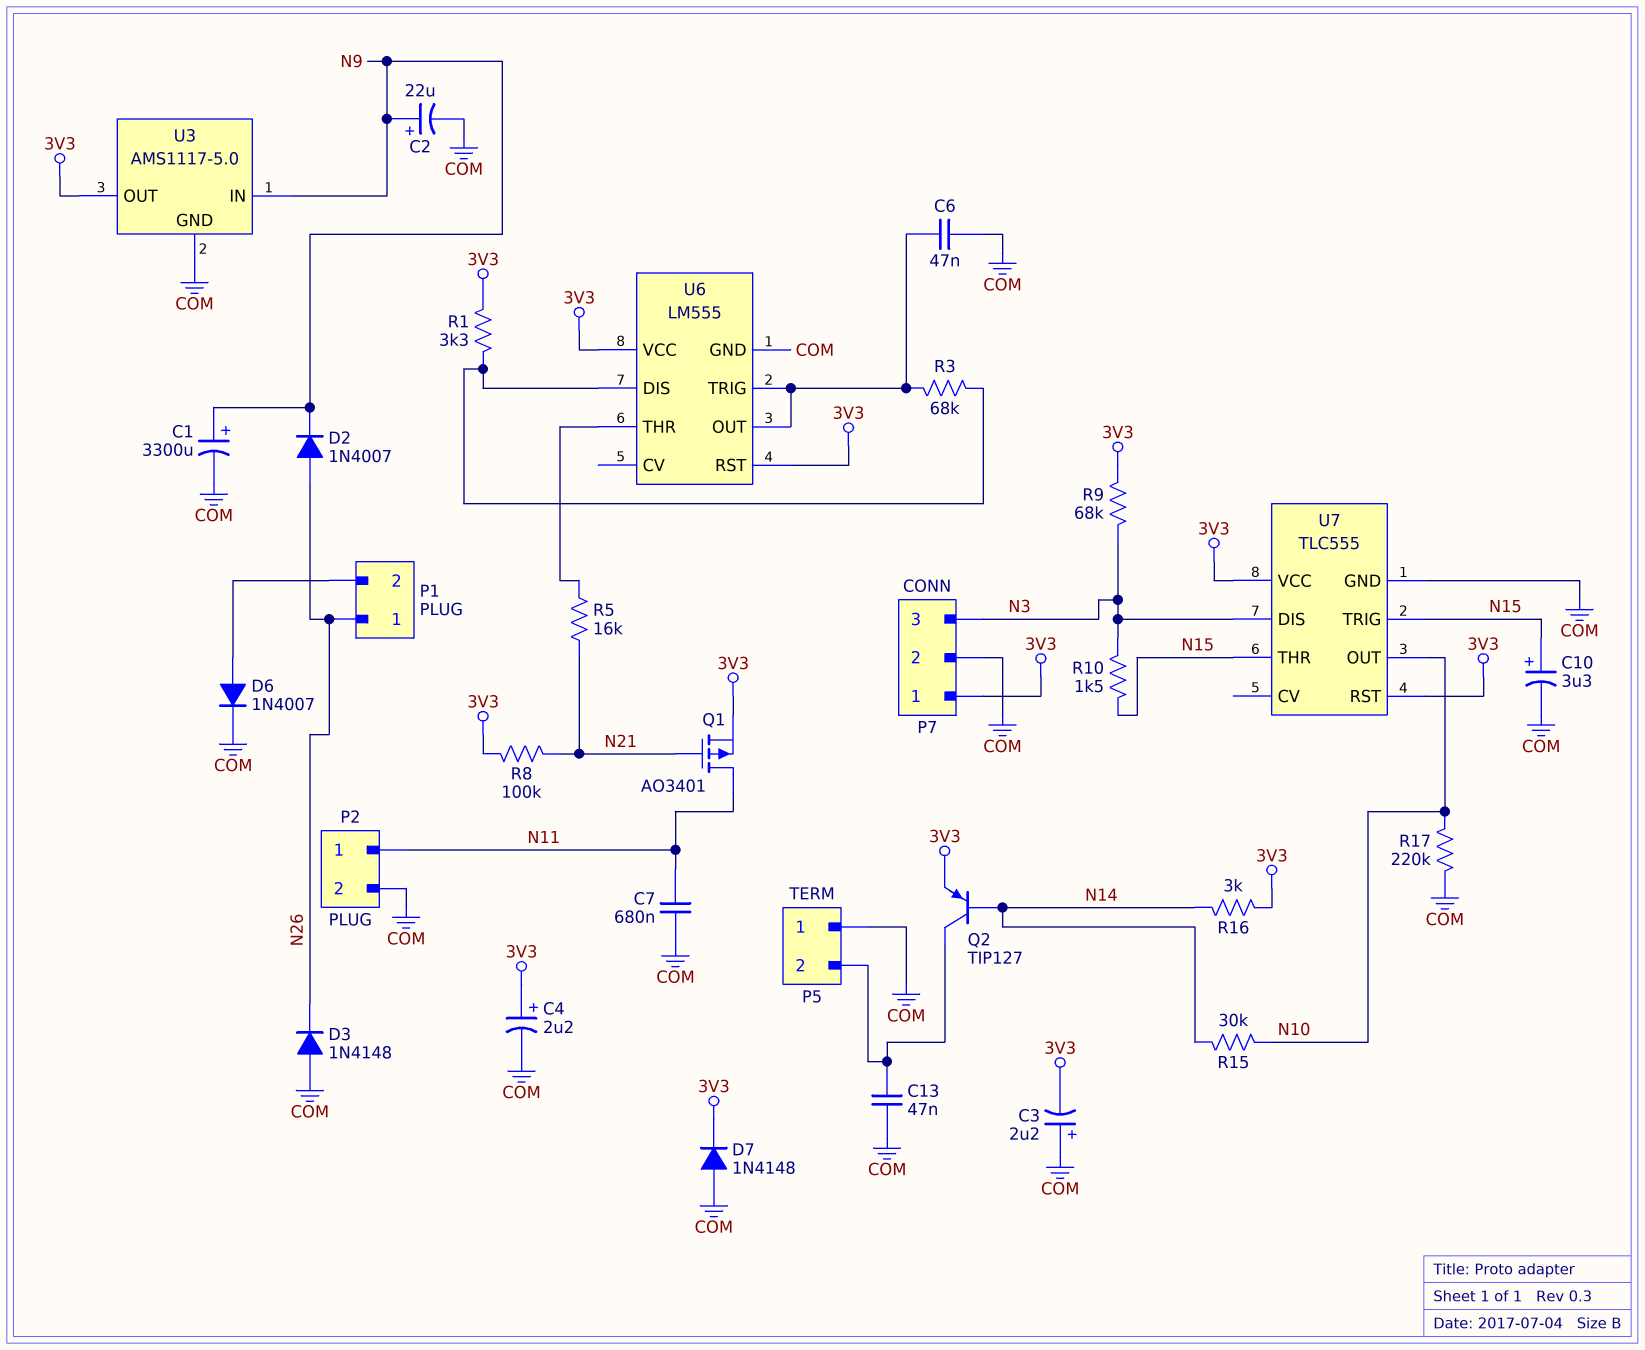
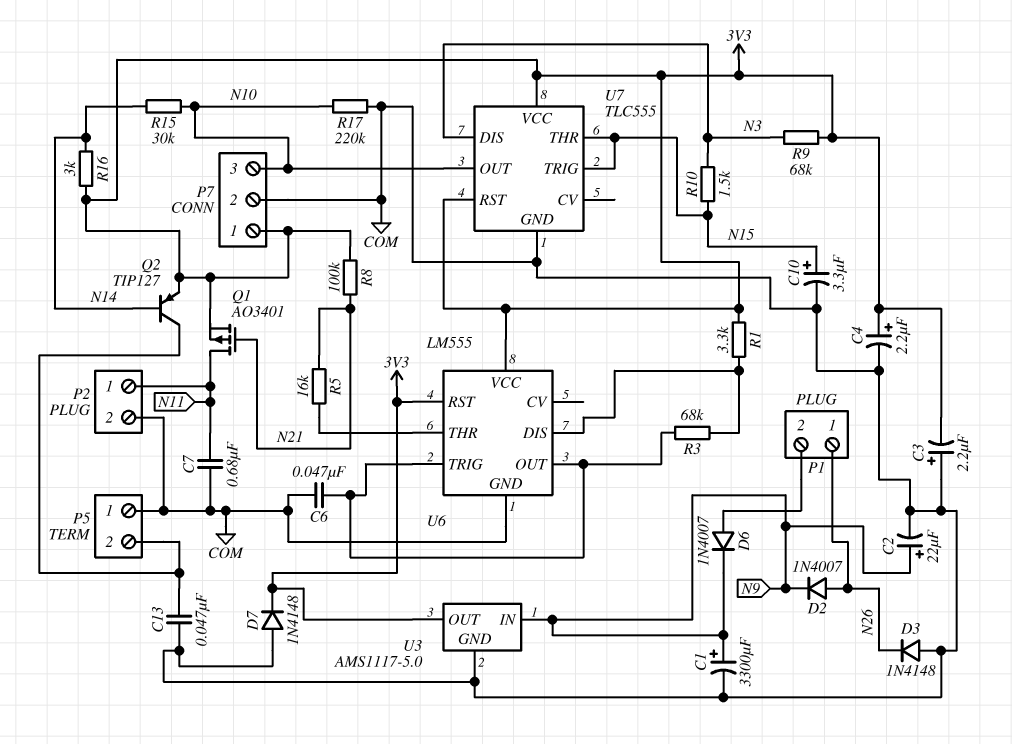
D6: diode 1N4007 (A P1/2, K COM) -> diode 1N4007 (A P1/2, K N9)
P7 pin 3: N3 -> N10

